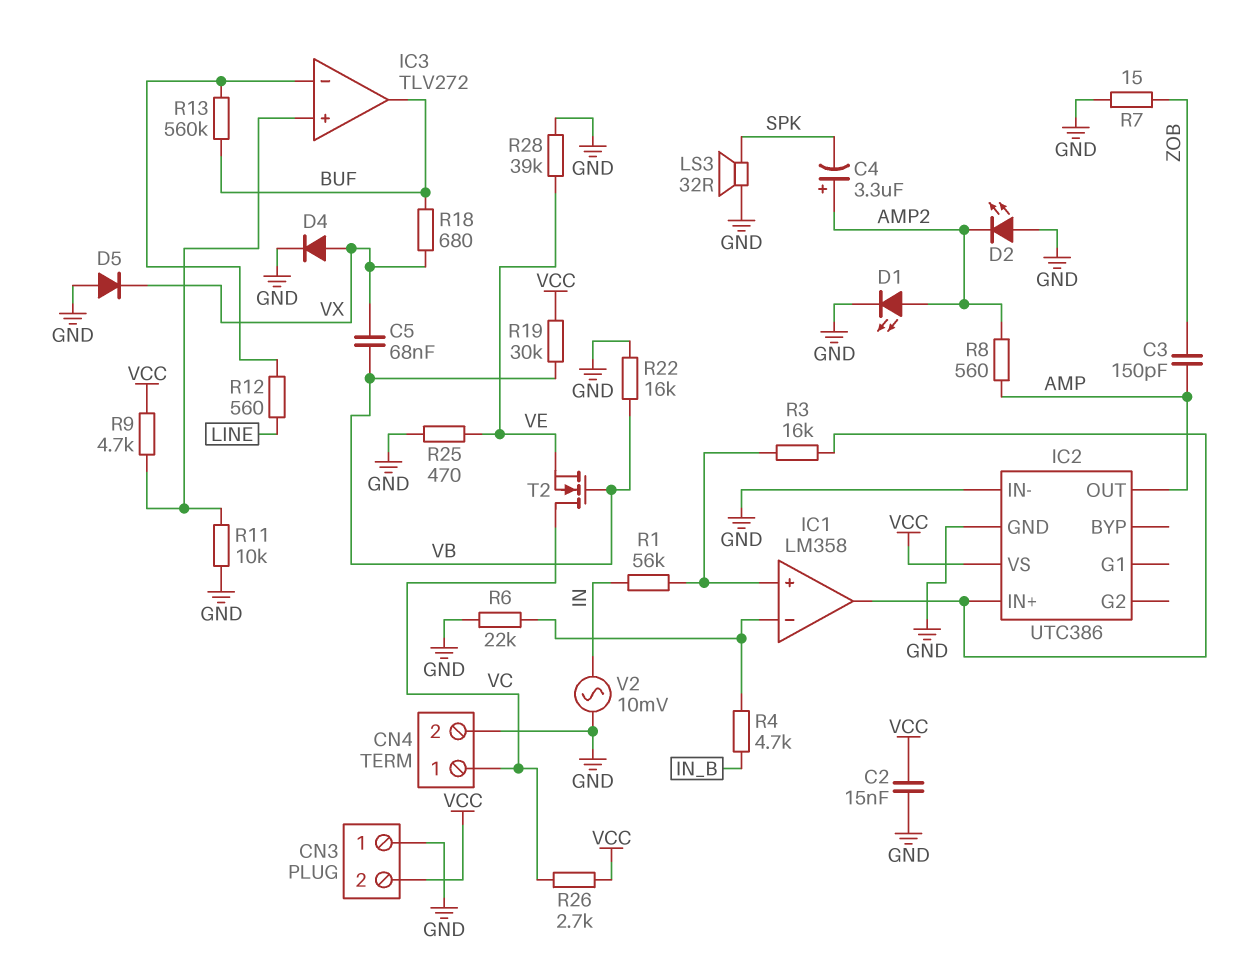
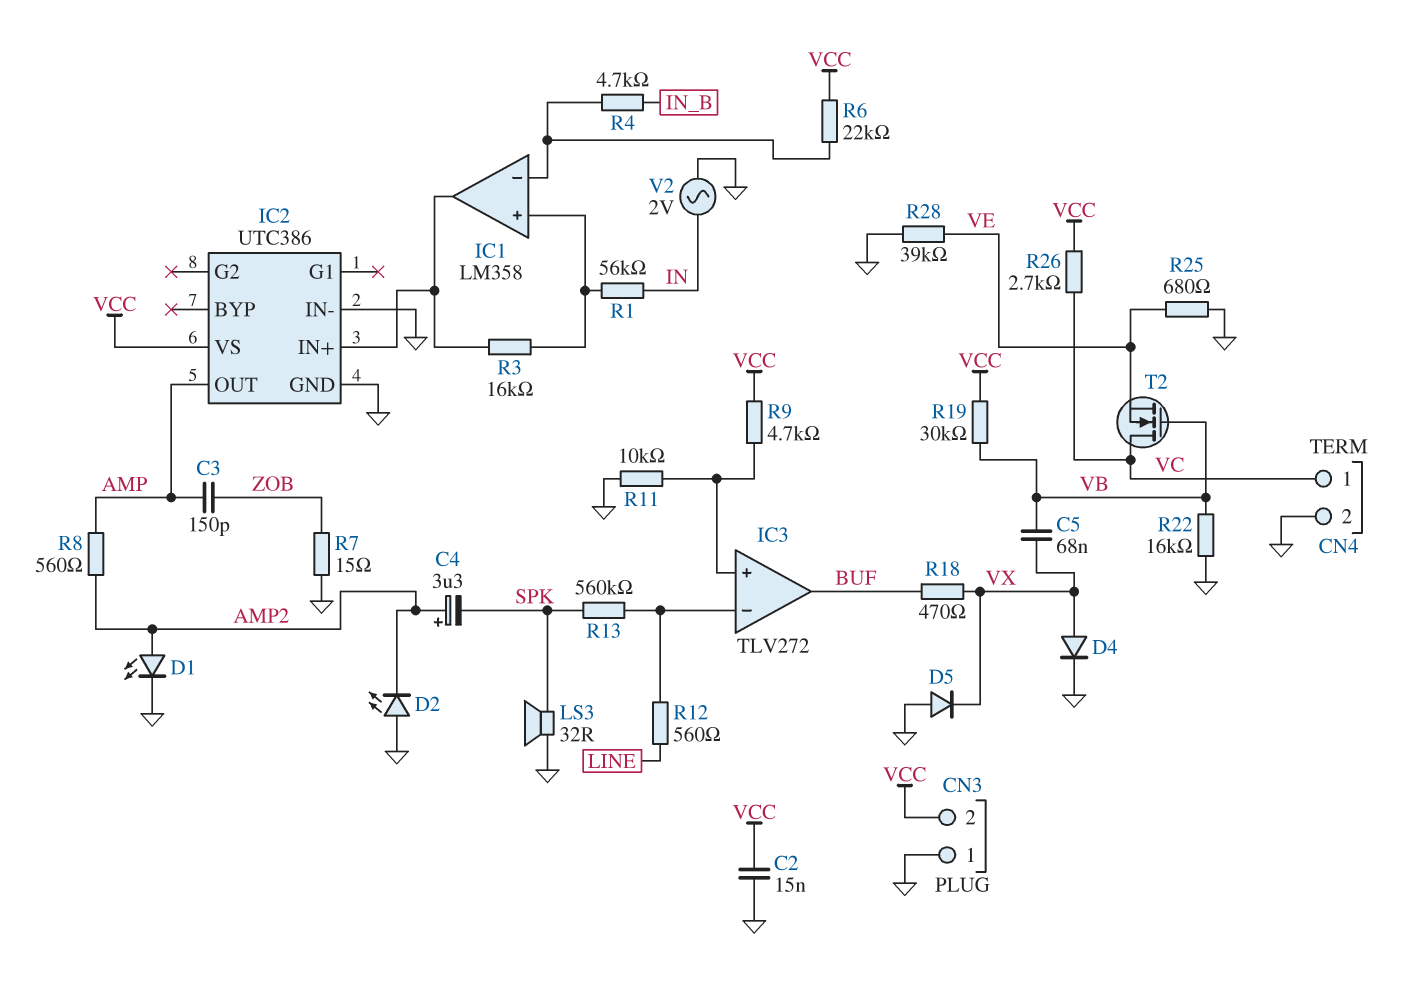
R6: 22k (GND, IC1/in-) -> 22k (IC1/in-, VCC)
R13: 560k (BUF, IC3/in-) -> 560k (IC3/in-, SPK)
R18: 680 (BUF, VX) -> 470 (BUF, VX)
R25: 470 (GND, VE) -> 680 (GND, VE)
V2: AC 10mV (GND, IN) -> AC 2V (GND, IN)

